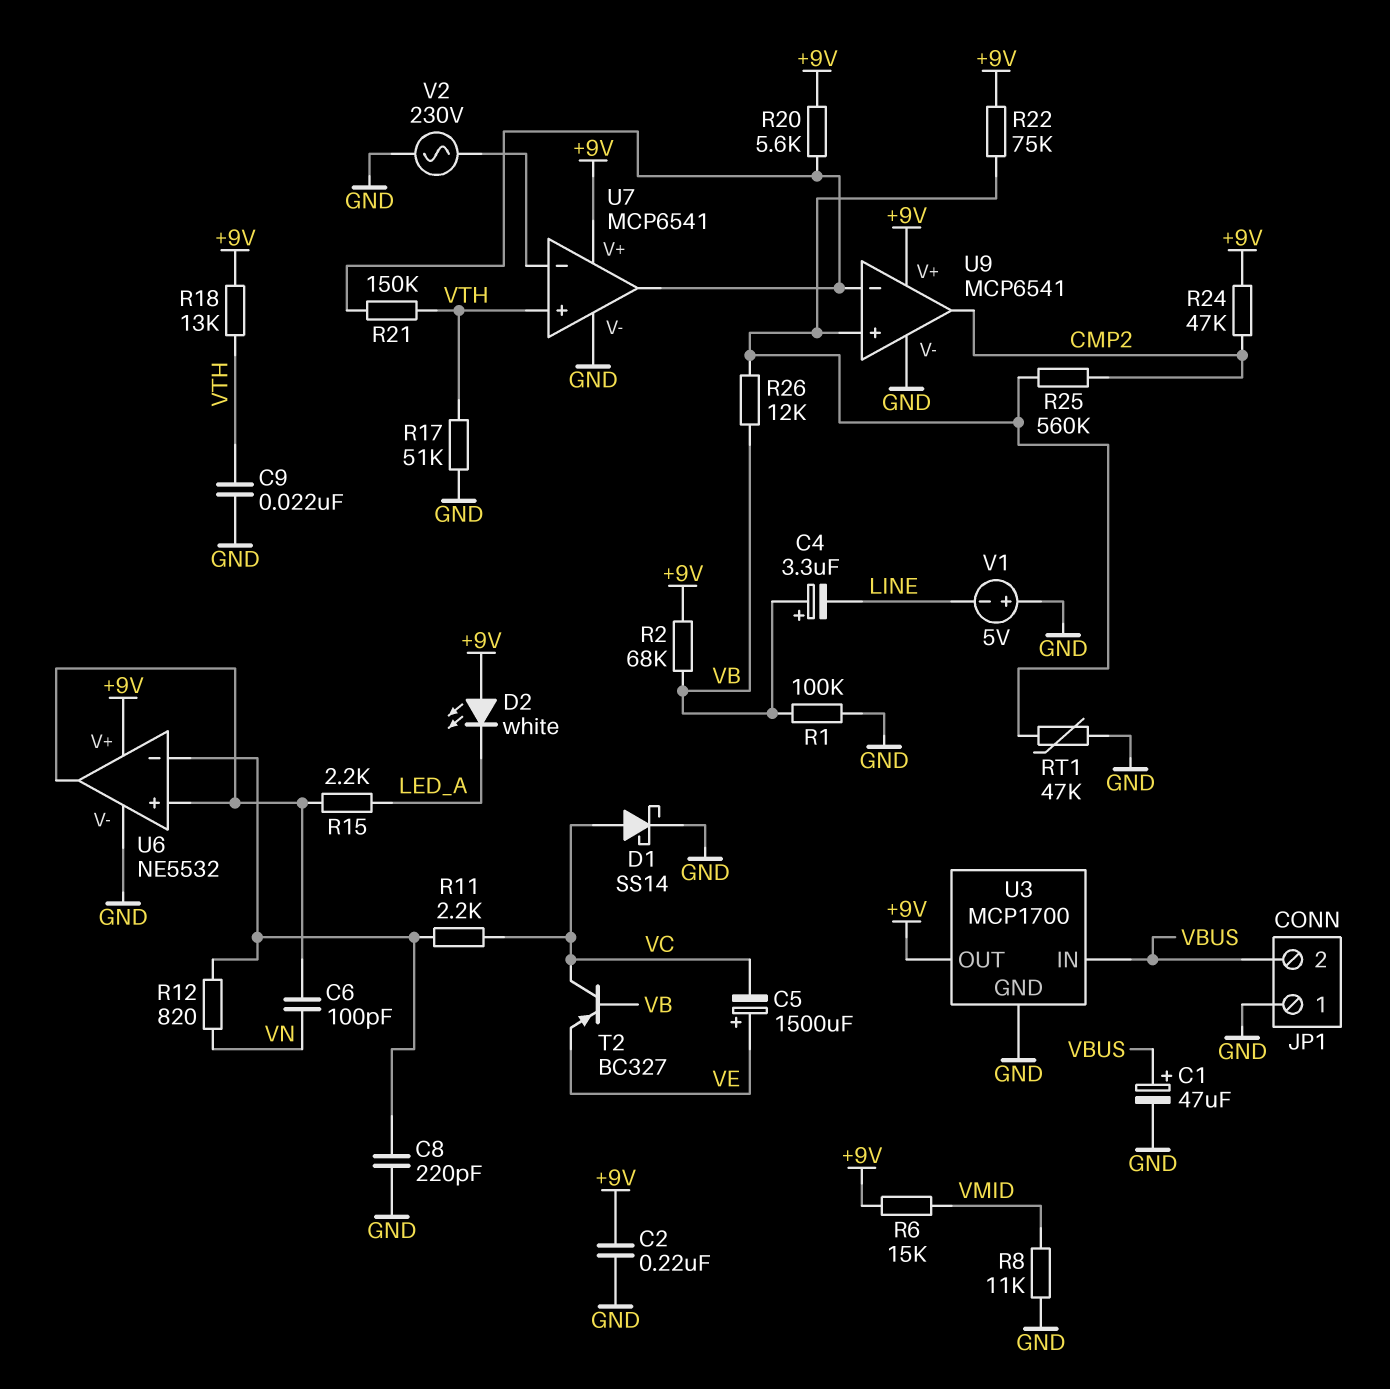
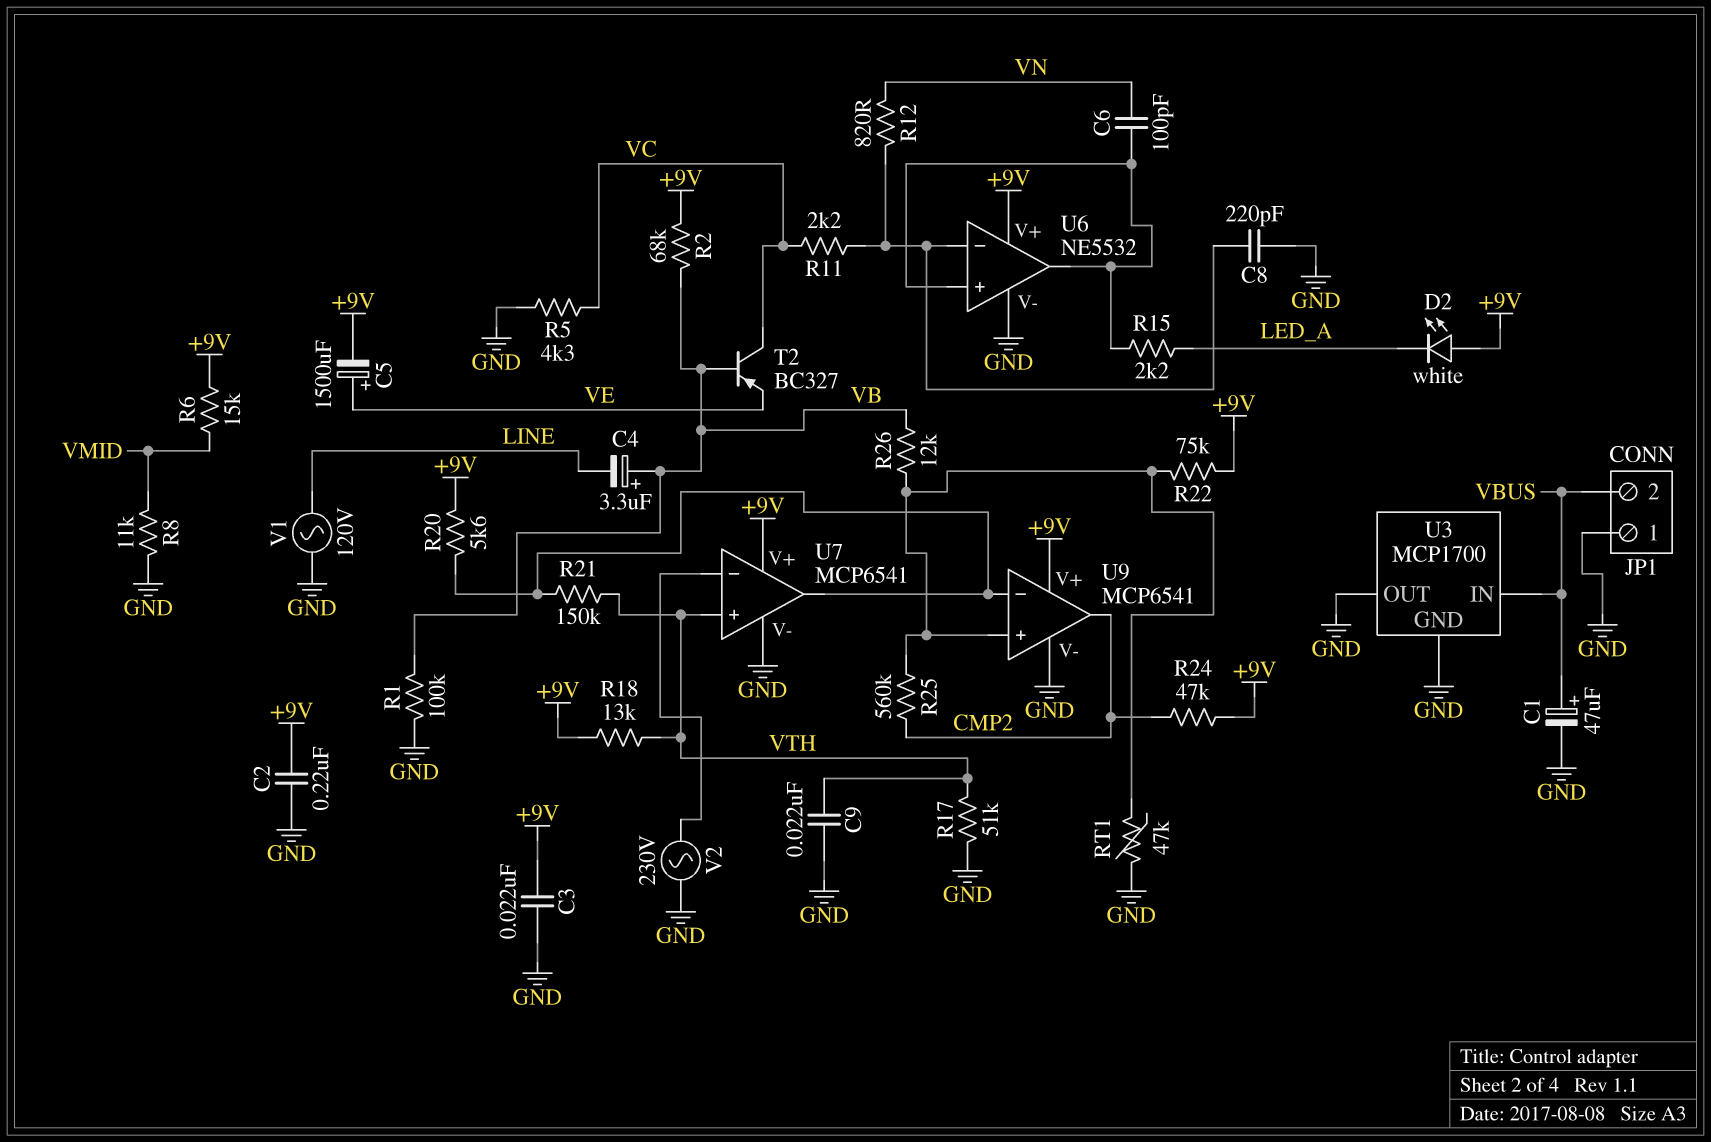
C3: none -> 22nF (+9V, GND)
C5: 1500uF (plus VE, minus VC) -> 1500uF (plus VE, minus +9V)
D1: schottky SS14 (A VC, K GND) -> none
R5: none -> 4.3k (GND, VC)
U3 pin OUT: +9V -> GND
V1: 5V (plus GND, minus LINE) -> AC 120V (GND, LINE)

